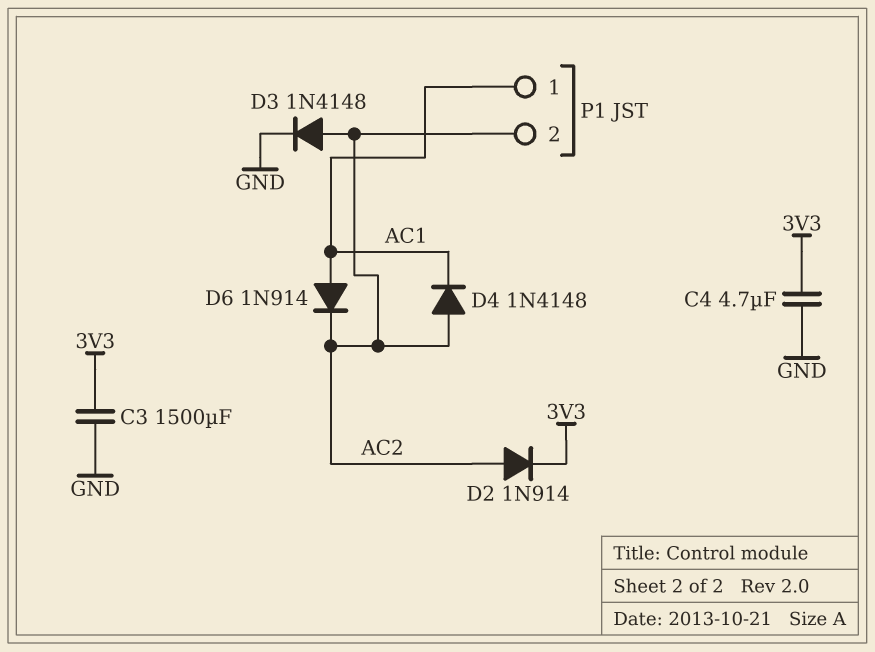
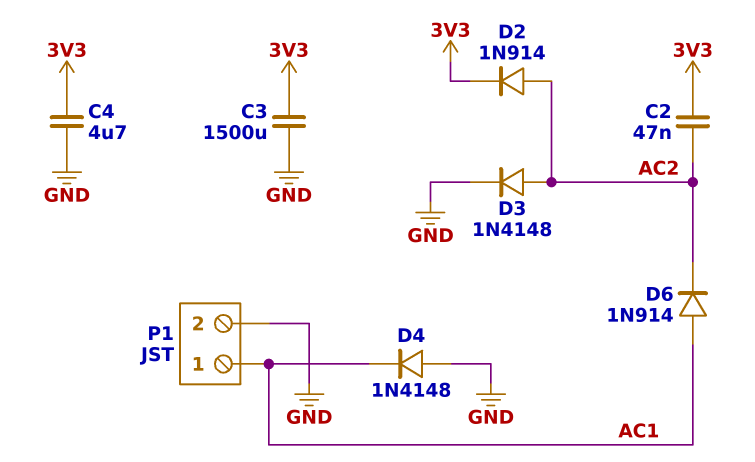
C2: none -> 47nF (3V3, AC2)
D4: diode 1N4148 (A AC2, K AC1) -> diode 1N4148 (A GND, K AC1)
P1 pin 2: AC2 -> GND

